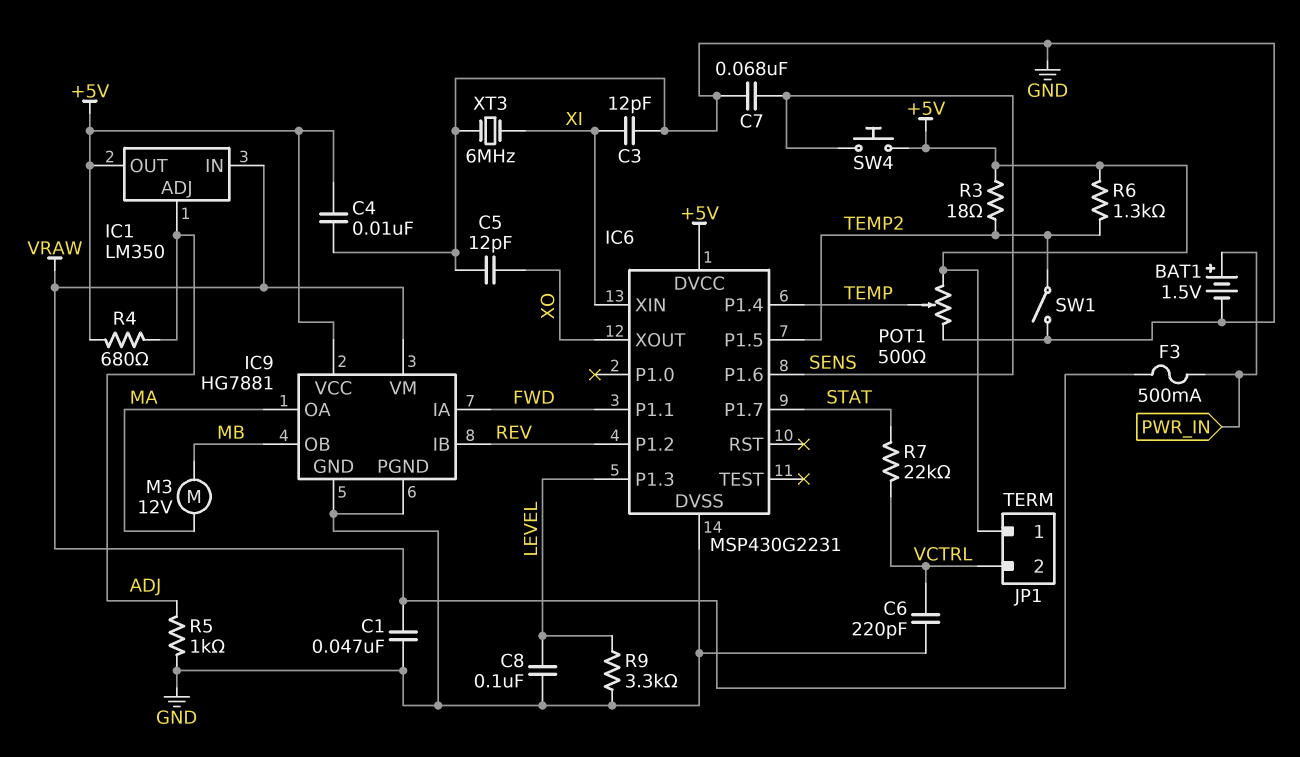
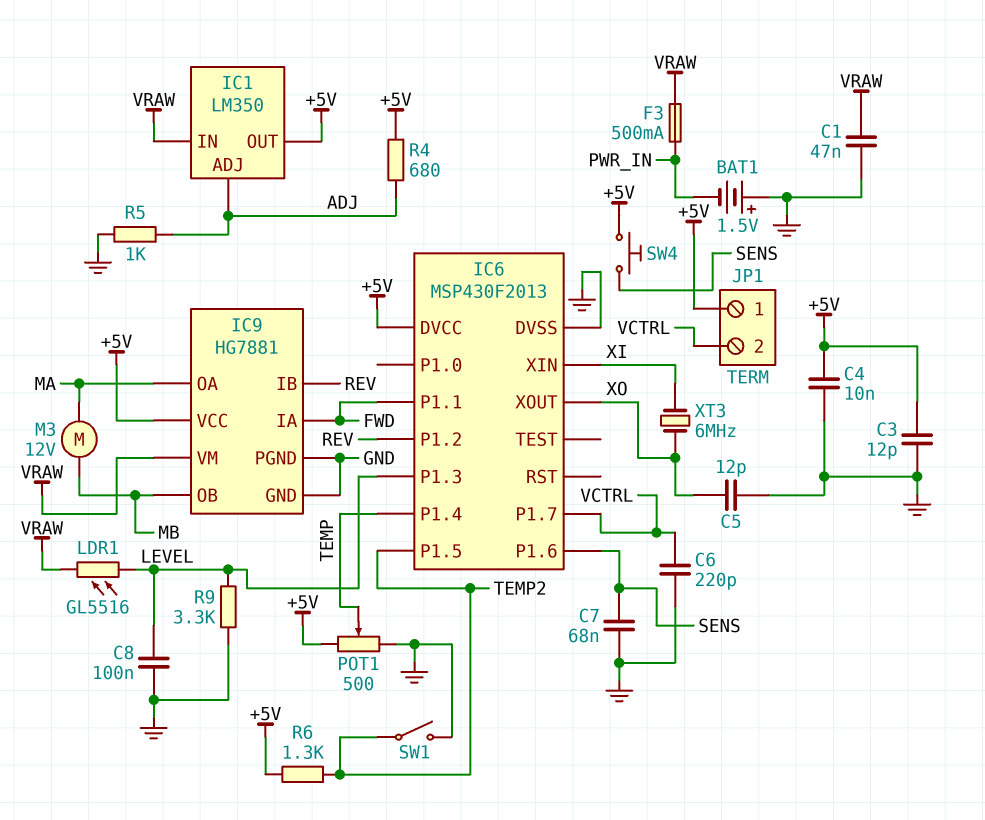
BAT1: 1.5V (plus PWR_IN, minus GND) -> 1.5V (plus GND, minus PWR_IN)
C3: 12pF (GND, XI) -> 12pF (+5V, GND)
IC6: MSP430G2231 -> MSP430F2013
IC6 pin P1.7: STAT -> VCTRL
LDR1: none -> GL5516 (LEVEL, VRAW)
R3: 18 (+5V, TEMP2) -> none
R7: 22k (STAT, VCTRL) -> none
XT3: 6MHz (GND, XI) -> 6MHz (XI, XO)

